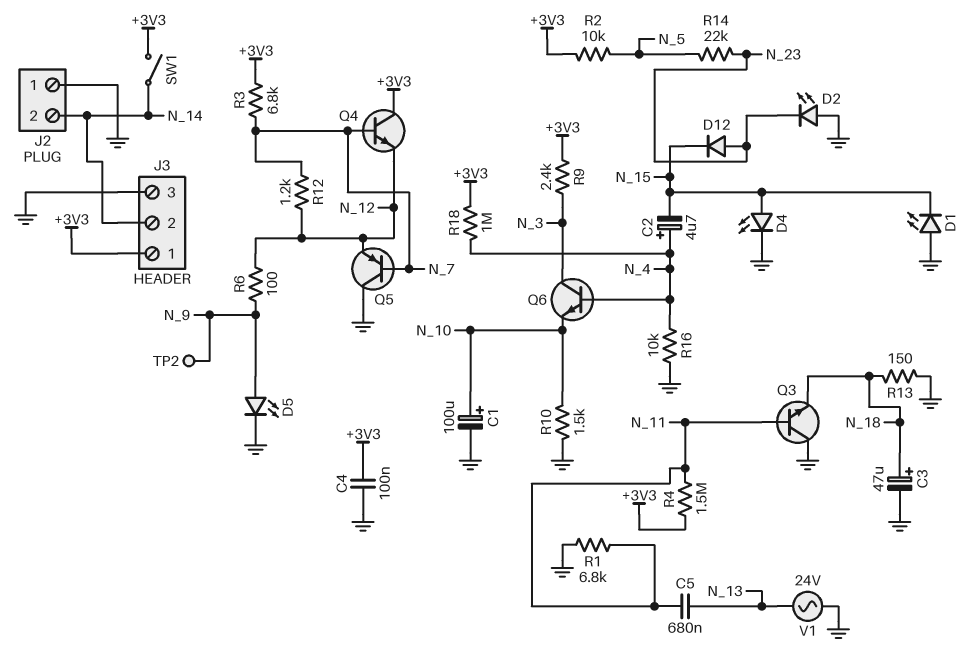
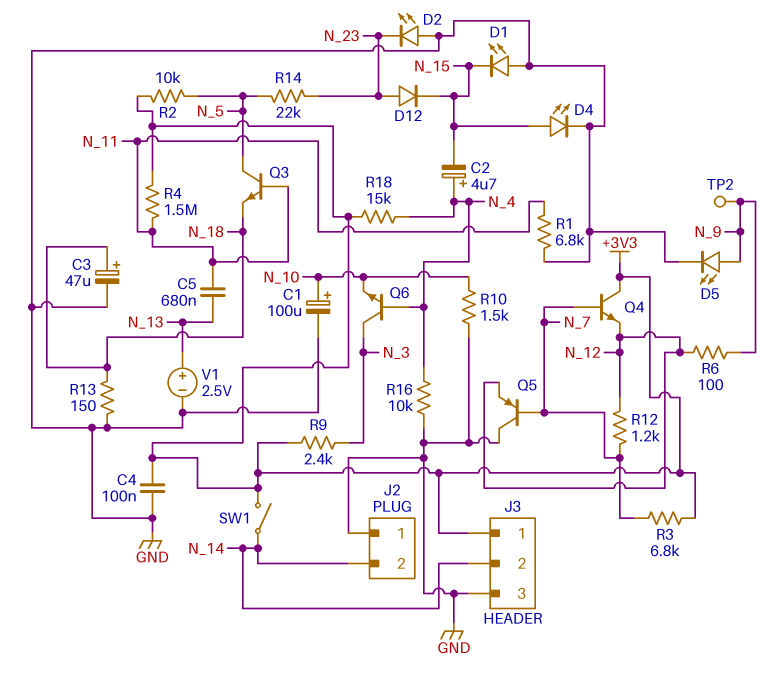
Q3: NPN (B N_11, C GND, E N_18) -> NPN (B N_11, C N_5, E N_18)
R18: 1M (+3V3, N_4) -> 15k (+3V3, N_4)
V1: AC 24V (GND, N_13) -> 2.5V (plus N_13, minus GND)

